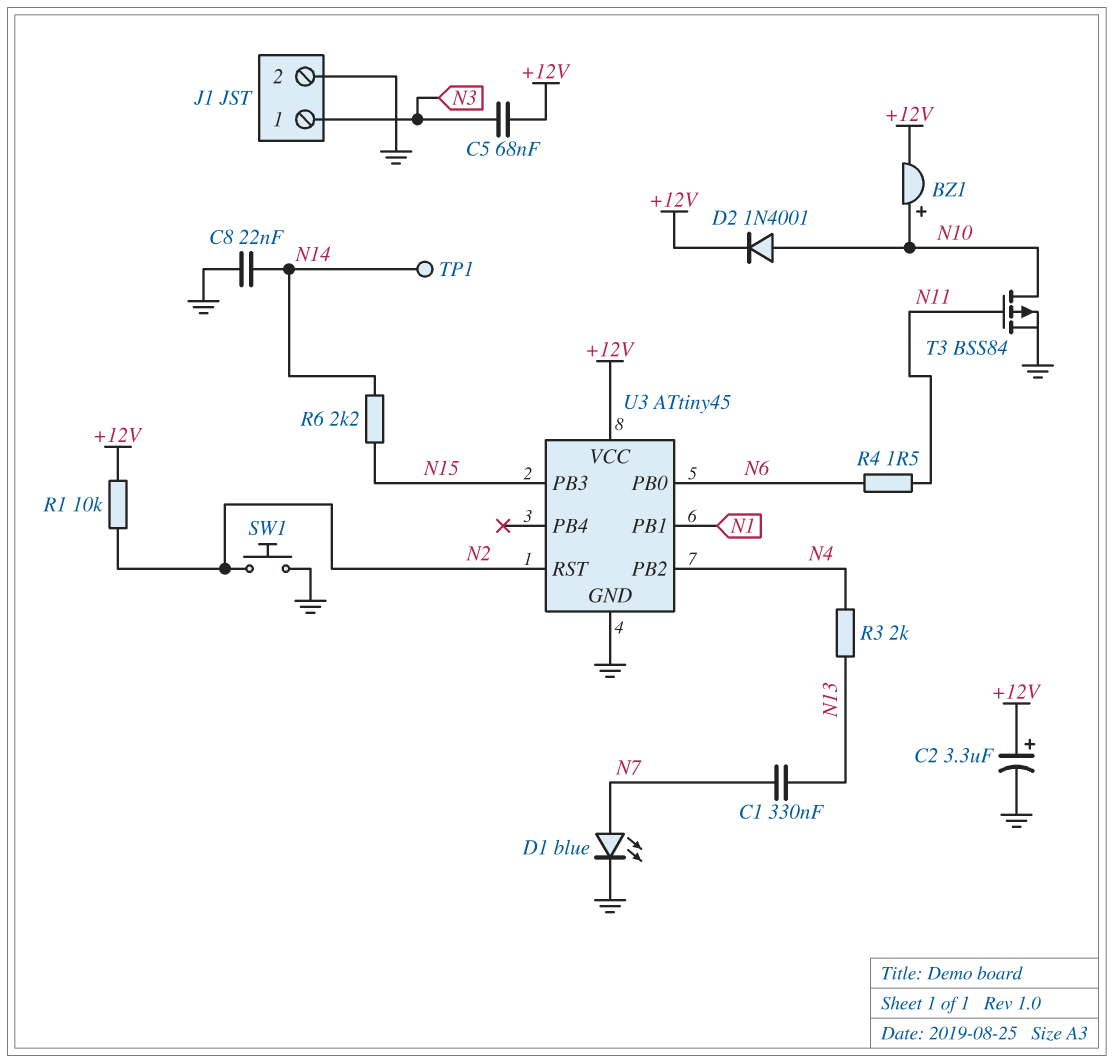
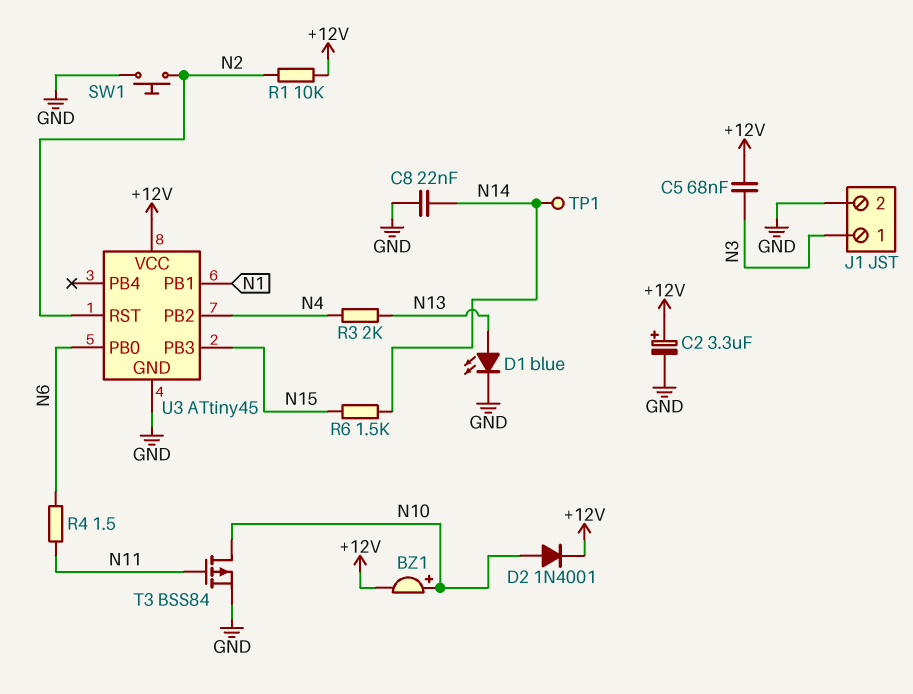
C1: 330nF (N7, N13) -> none
D1: LED blue (A N7, K GND) -> LED blue (A N13, K GND)
R6: 2.2k (N14, N15) -> 1.5k (N14, N15)

